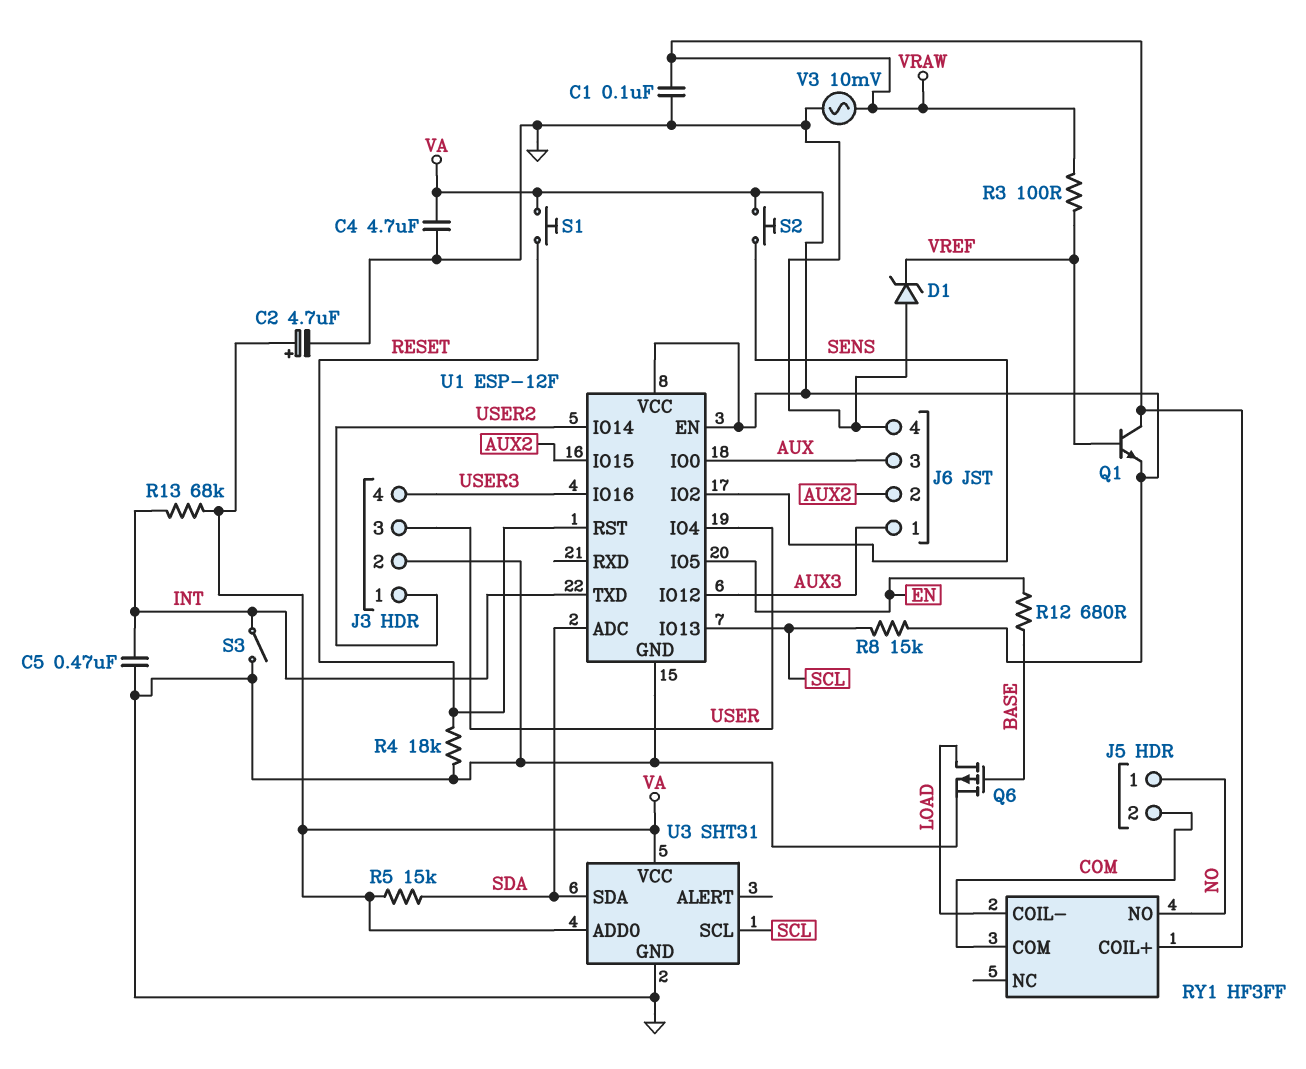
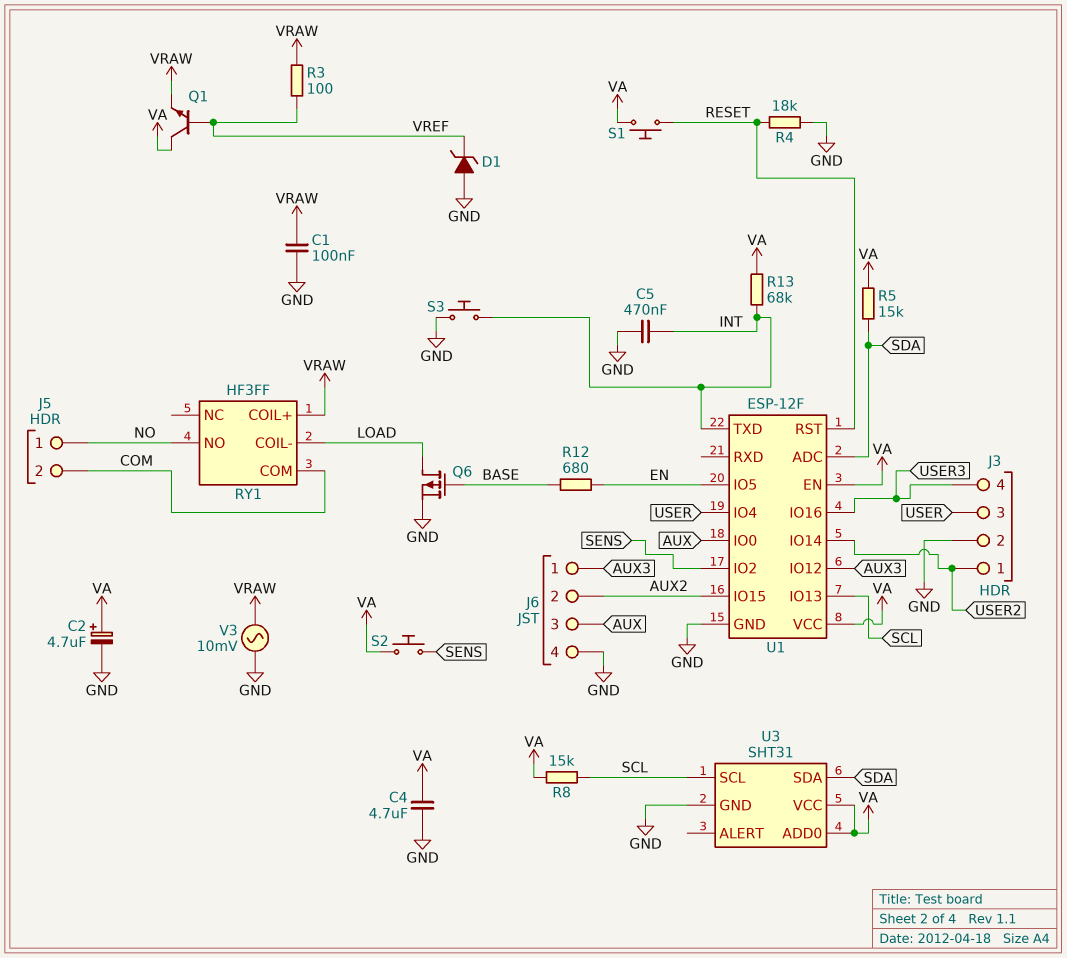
Q1: NPN (B VREF, C VRAW, E VA) -> NPN (B VREF, C VA, E VRAW)
S3: switch (GND, INT) -> button (GND, INT)

